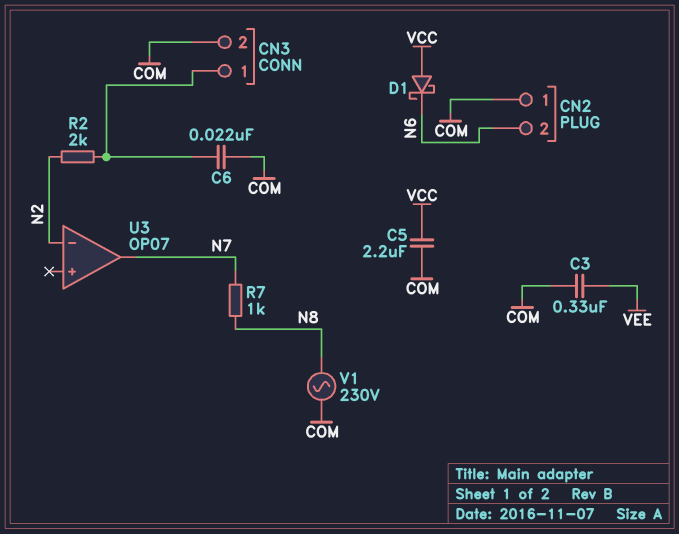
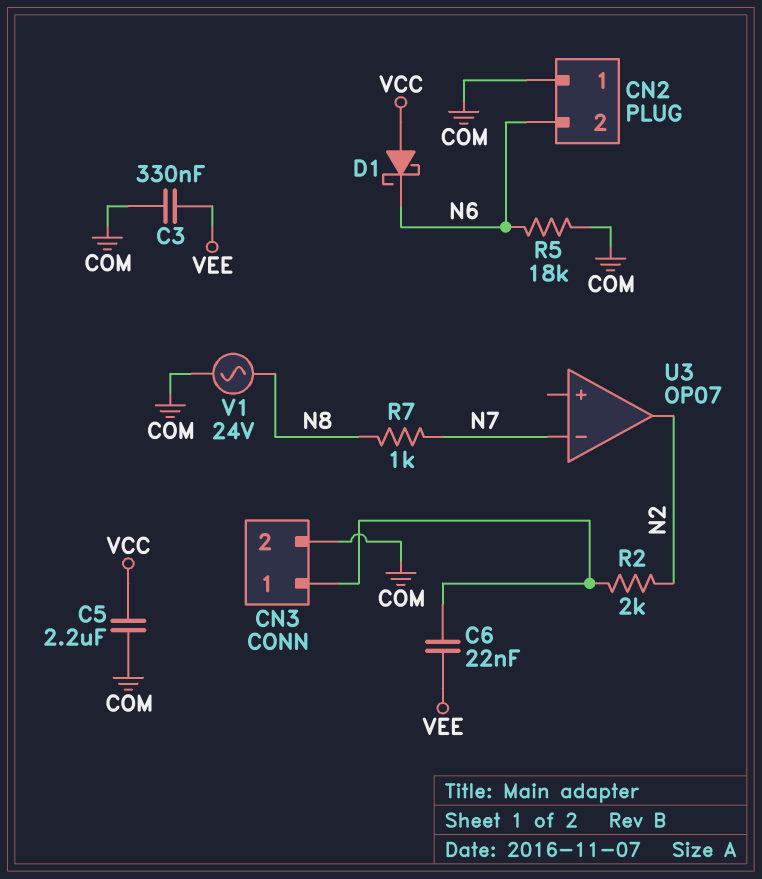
C6: 22nF (CN3/1, COM) -> 22nF (CN3/1, VEE)
R5: none -> 18k (COM, N6)
U3 pin in-: N2 -> N7
U3 pin out: N7 -> N2
V1: AC 230V (COM, N8) -> AC 24V (COM, N8)

